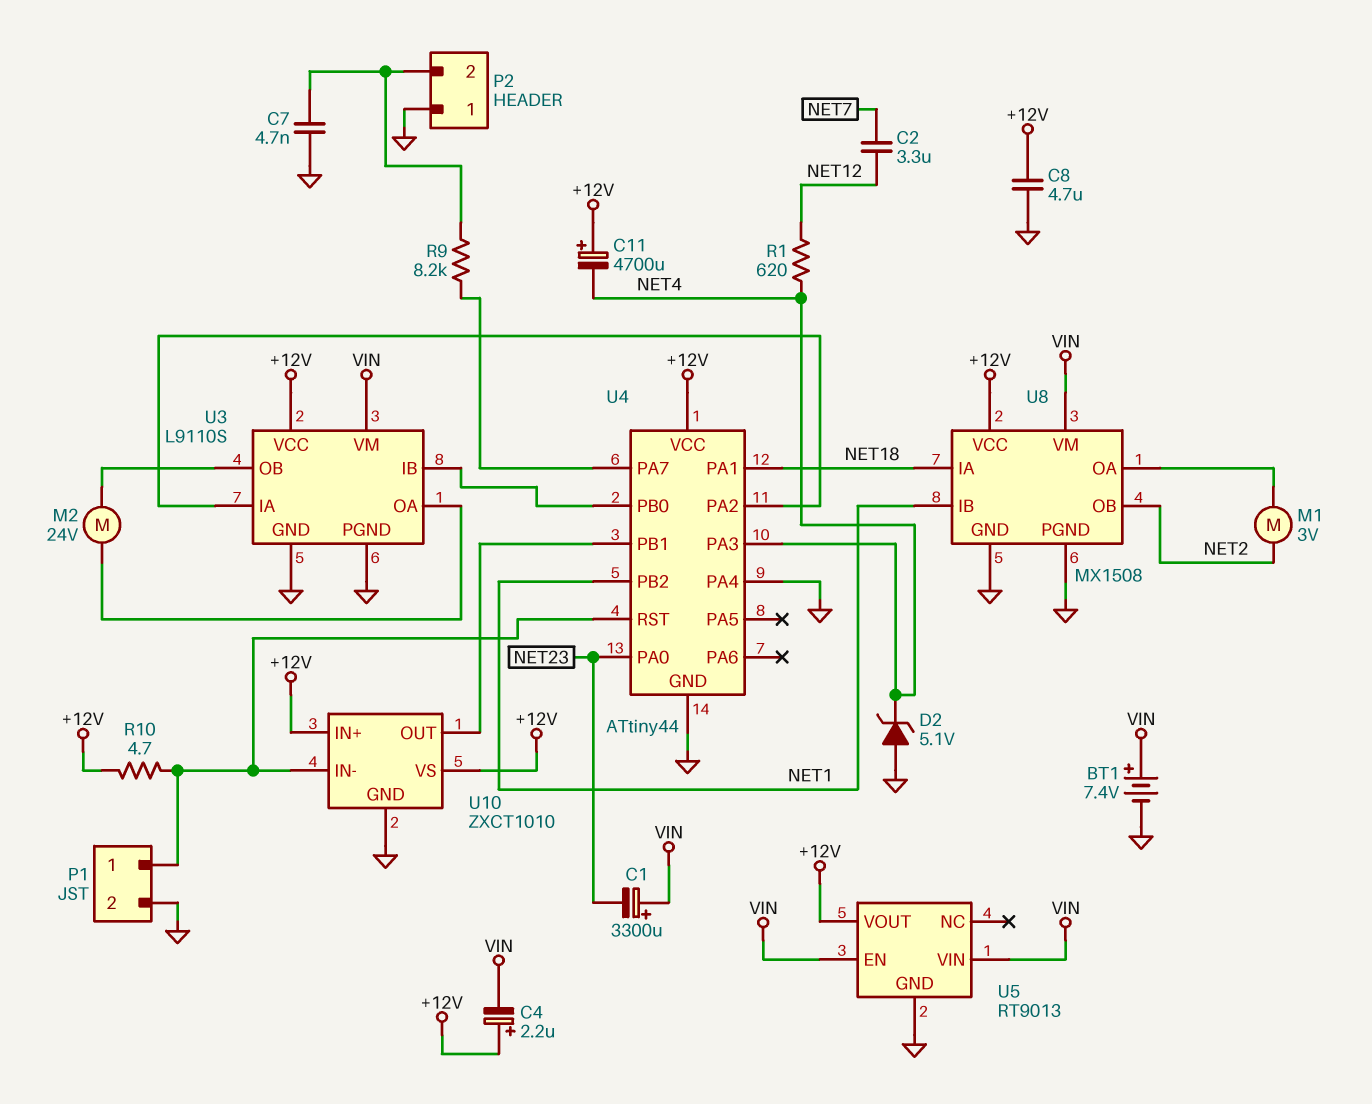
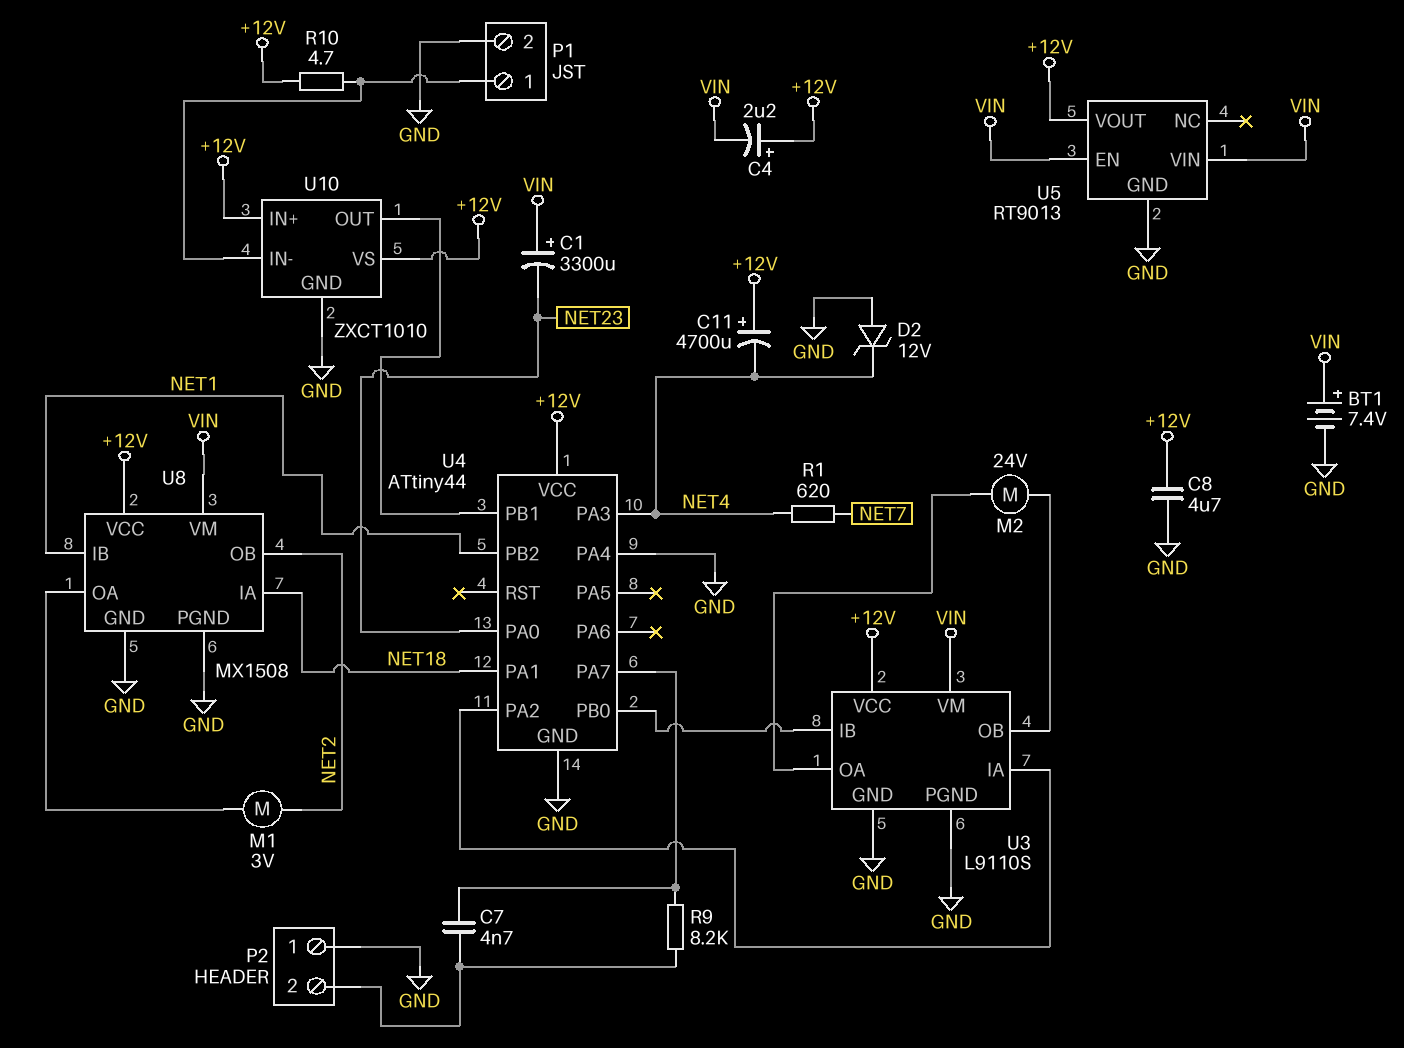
C2: 3.3uF (NET7, NET12) -> none
C7: 4.7nF (GND, P2/2) -> 4.7nF (P2/2, U4/PA7)
D2: zener 5.1V (A GND, K NET4) -> zener 12V (A GND, K NET4)
R1: 620 (NET4, NET12) -> 620 (NET4, NET7)
U4 pin RST: P1/1 -> none

